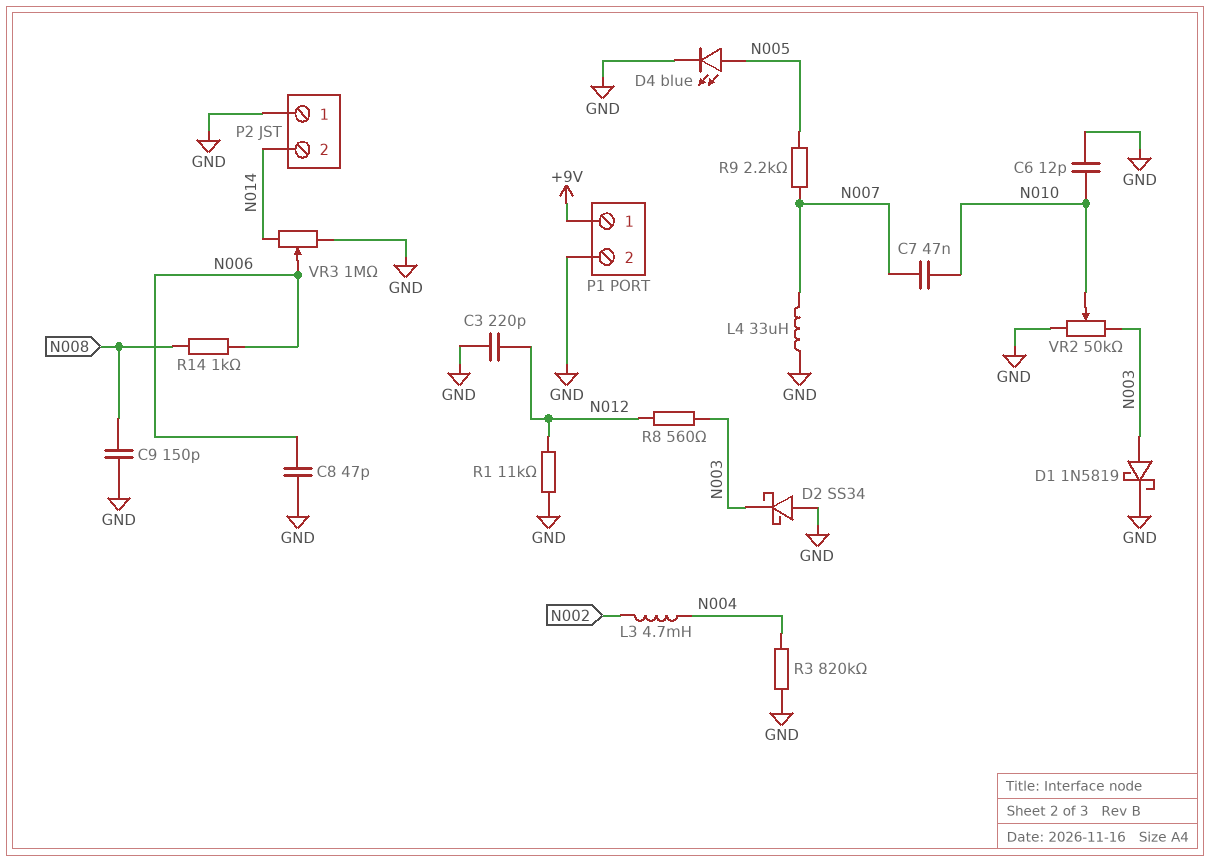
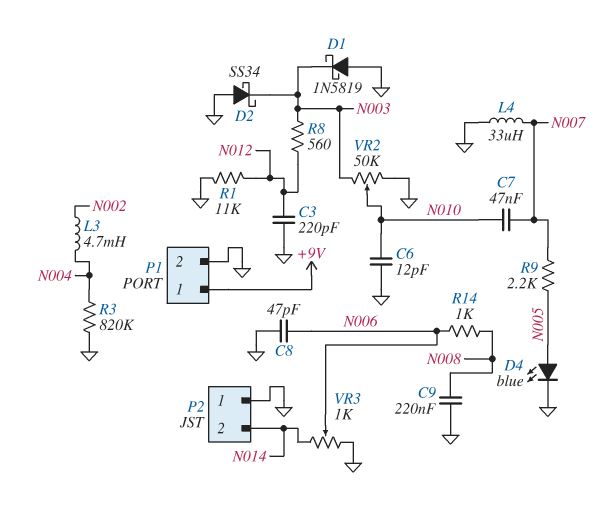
C9: 150pF (GND, N008) -> 220nF (GND, N008)
D1: schottky 1N5819 (A N003, K GND) -> schottky 1N5819 (A GND, K N003)
VR3: 1M (GND, N014, wiper N006) -> 1k (GND, N014, wiper N006)

